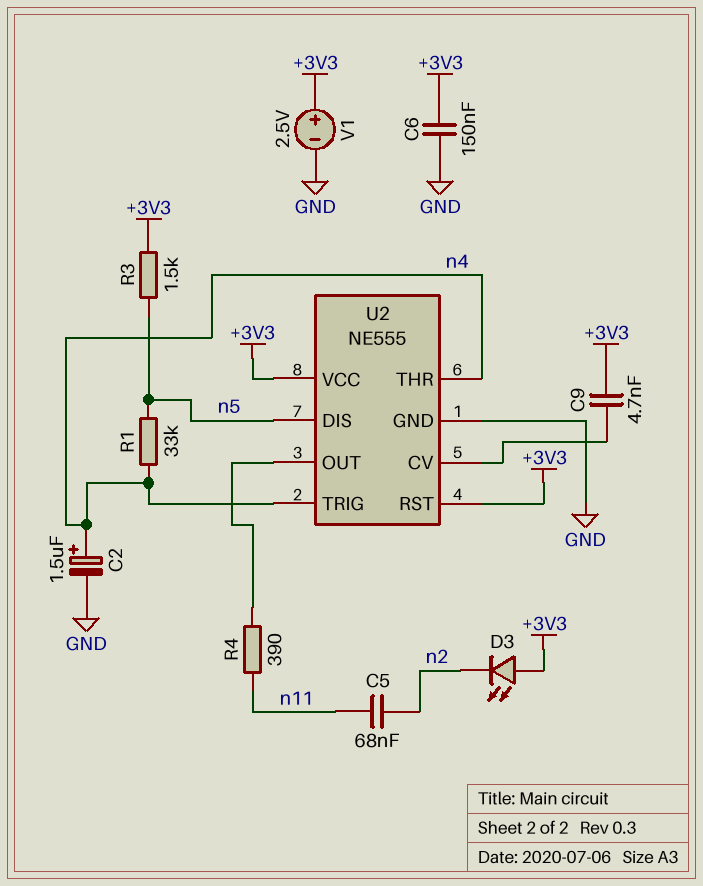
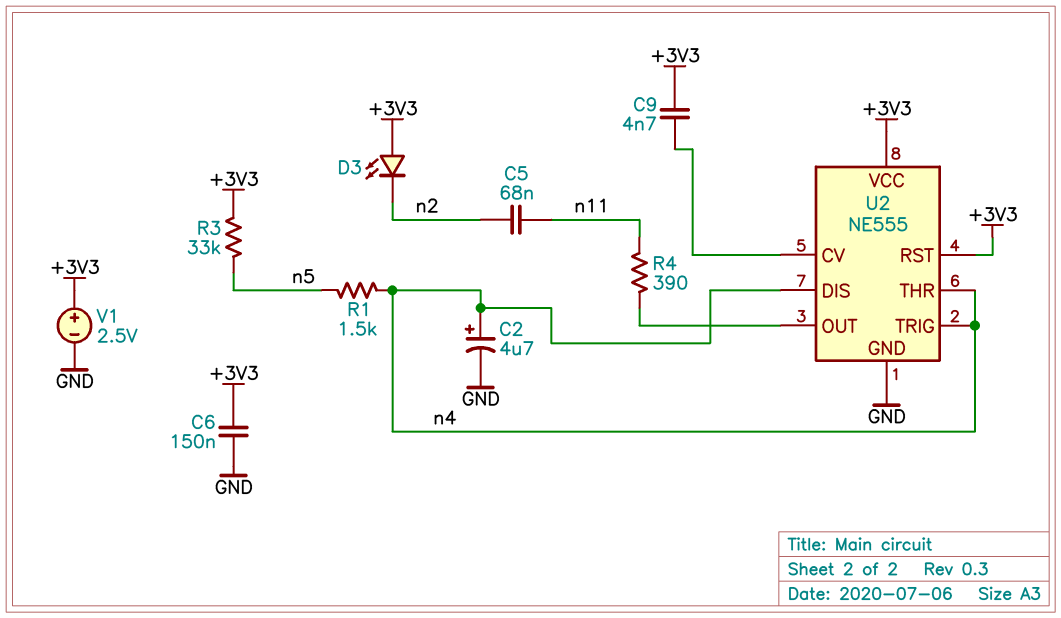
C2: 1.5uF (plus n4, minus GND) -> 4.7uF (plus n4, minus GND)
R1: 33k (n4, n5) -> 1.5k (n4, n5)
R3: 1.5k (+3V3, n5) -> 33k (+3V3, n5)
U2 pin DIS: n5 -> n4

